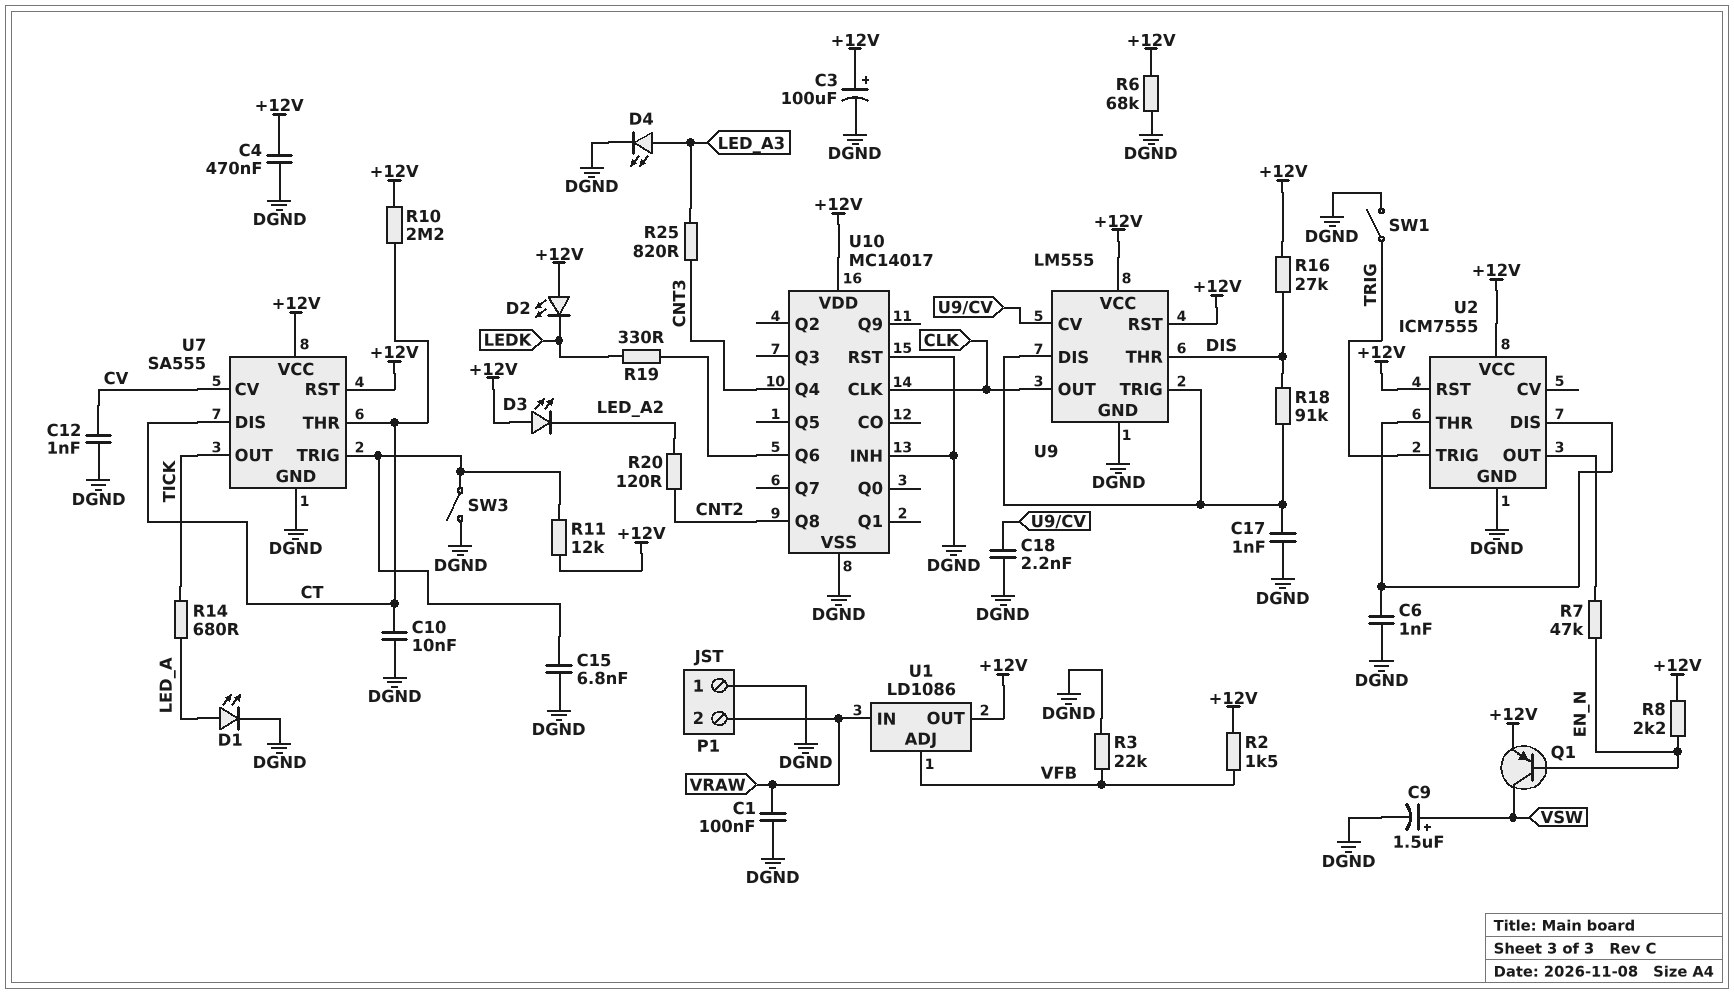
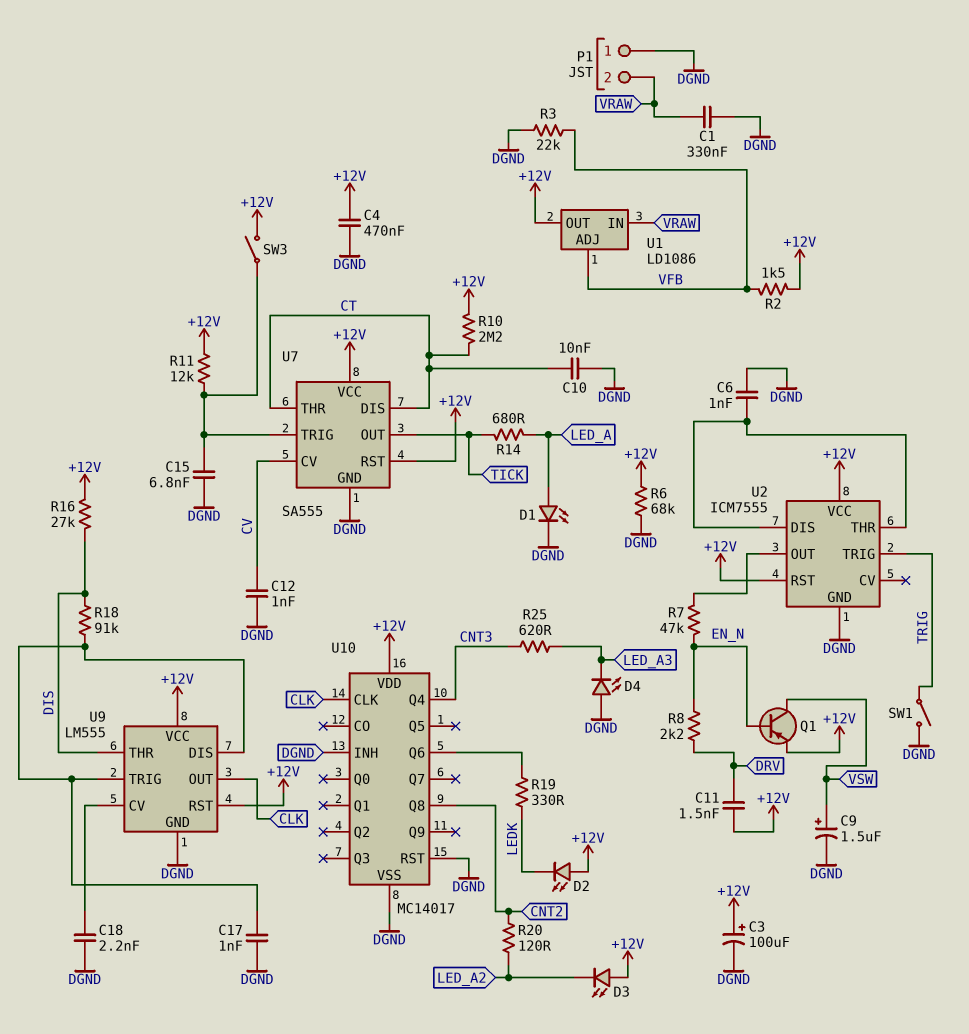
C1: 100nF (DGND, VRAW) -> 330nF (DGND, VRAW)
C11: none -> 1.5nF (+12V, DRV)
D4: LED (A LED_A3, K DGND) -> LED (A DGND, K LED_A3)
R8: 2.2k (+12V, EN_N) -> 2.2k (DRV, EN_N)
R25: 820 (CNT3, LED_A3) -> 620 (CNT3, LED_A3)
SW3: switch (DGND, U7/TRIG) -> switch (+12V, U7/TRIG)

